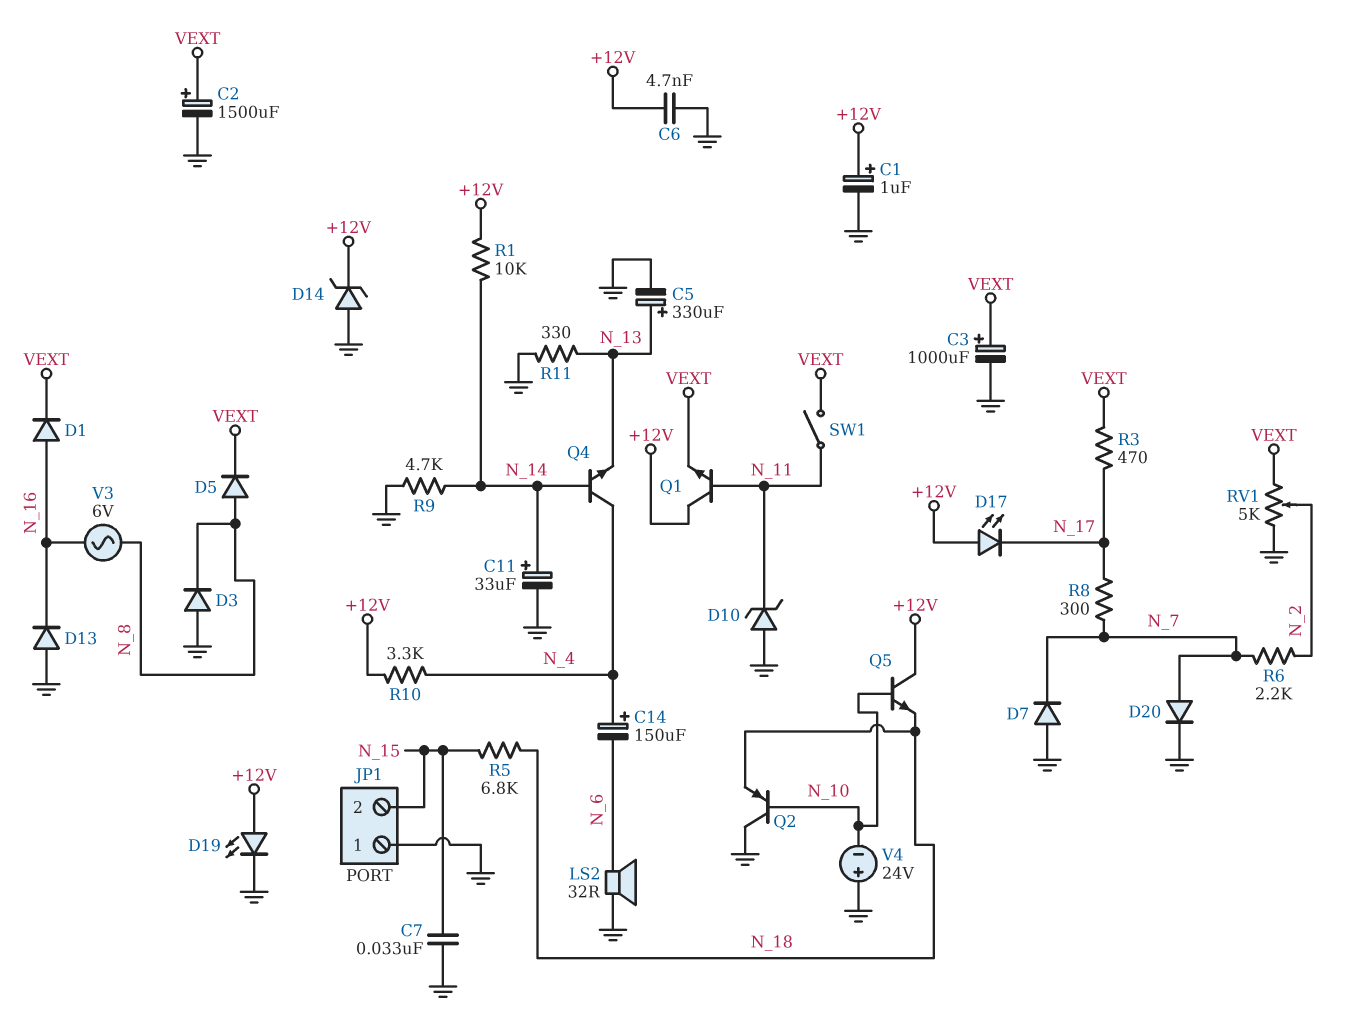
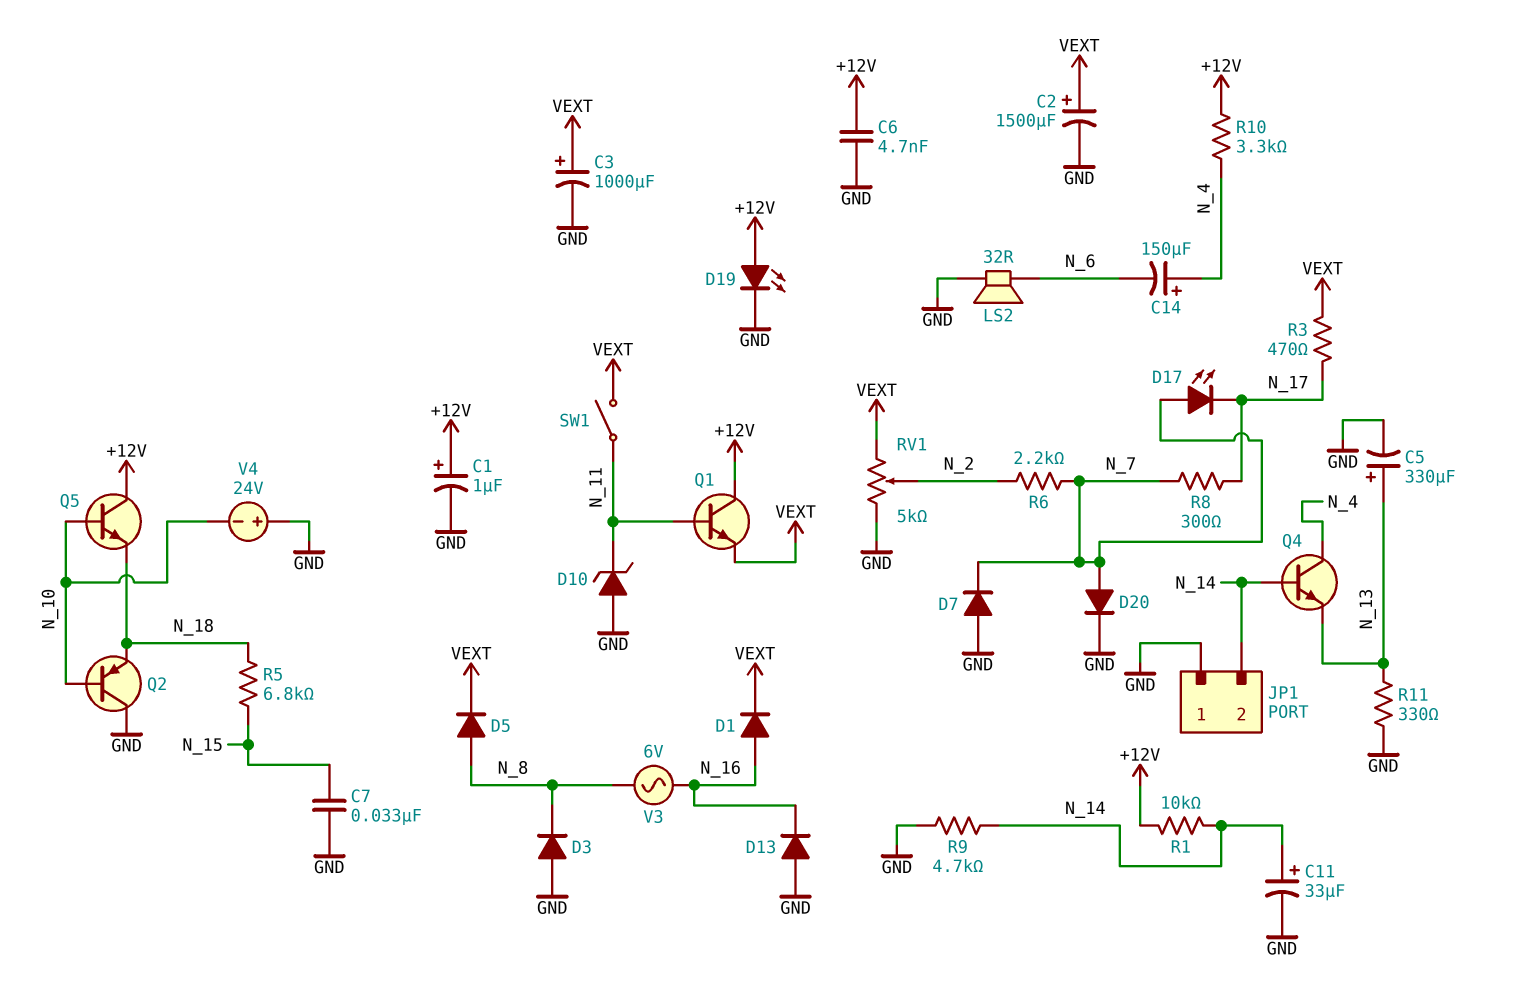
D14: zener (A GND, K +12V) -> none
D17: LED (A +12V, K N_17) -> LED (A N_7, K N_17)
JP1 pin 2: N_15 -> N_14

